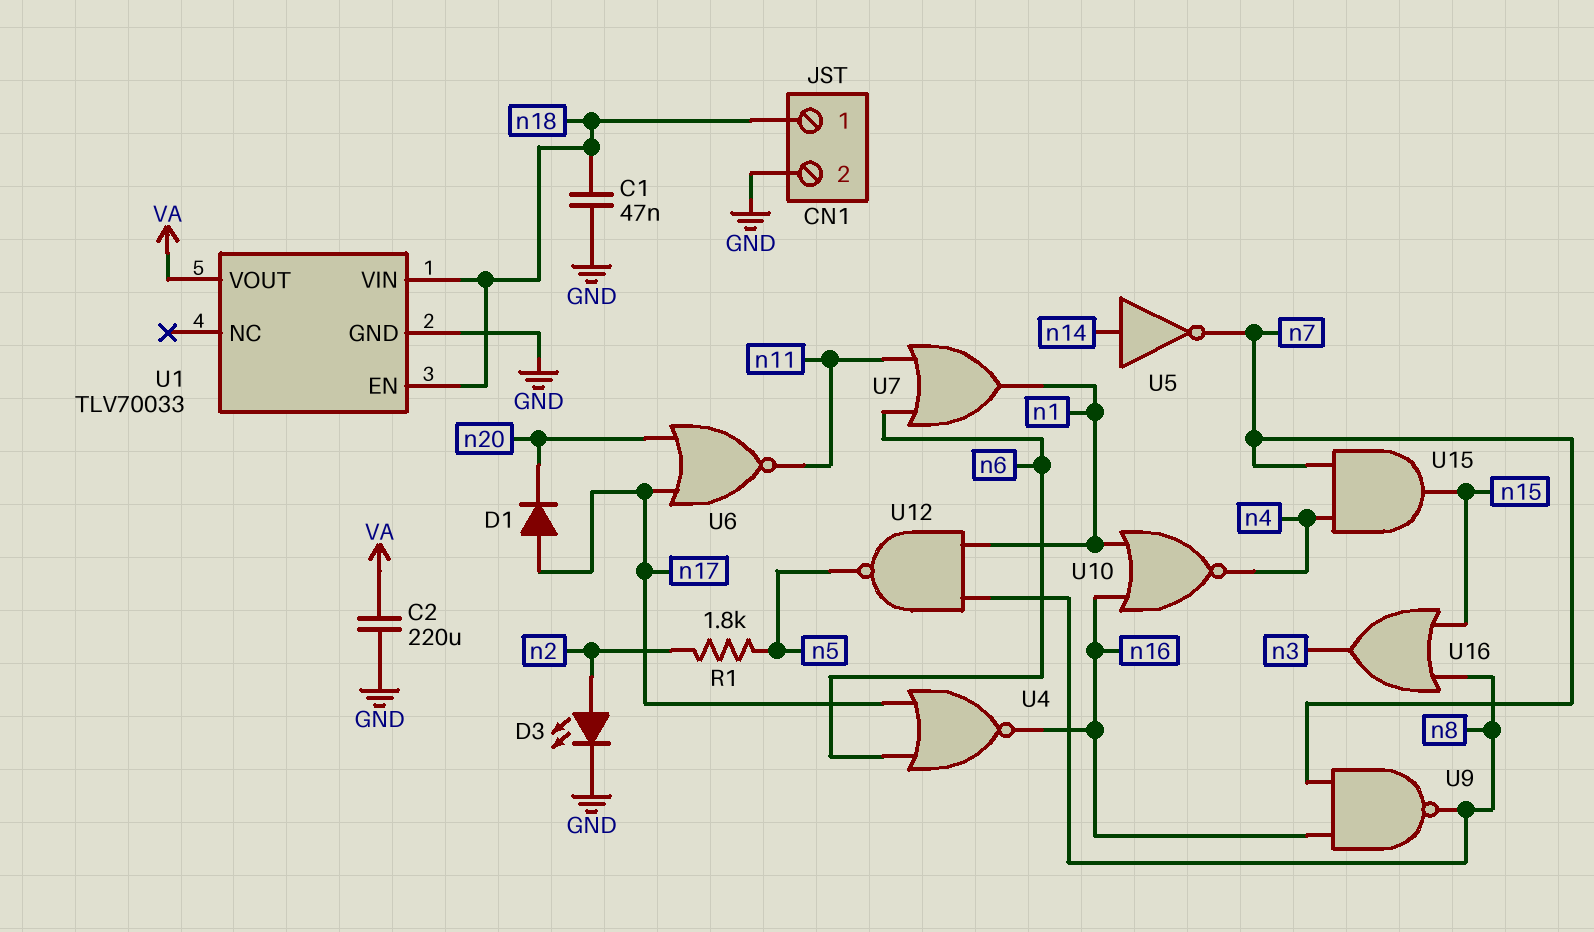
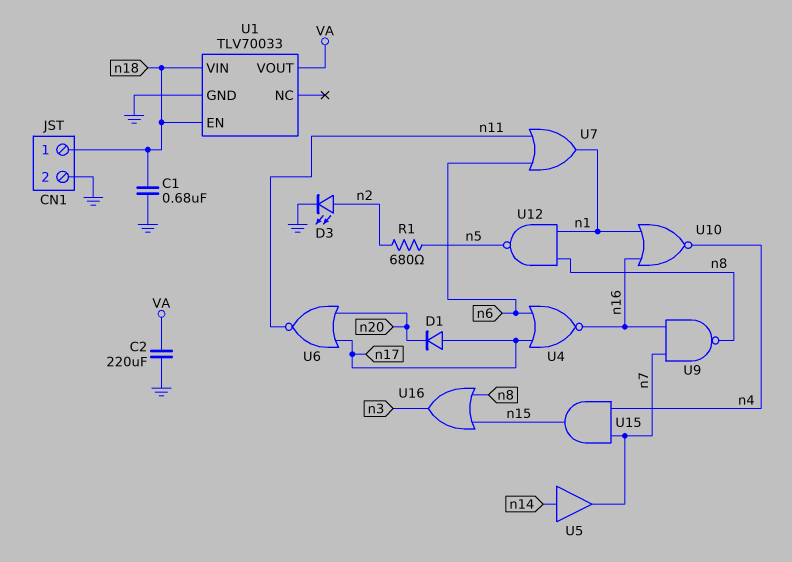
C1: 47nF (GND, n18) -> 680nF (GND, n18)
R1: 1.8k (n2, n5) -> 680 (n2, n5)
U5: NOT (in n14, out n7) -> buffer (in n14, out n7)

